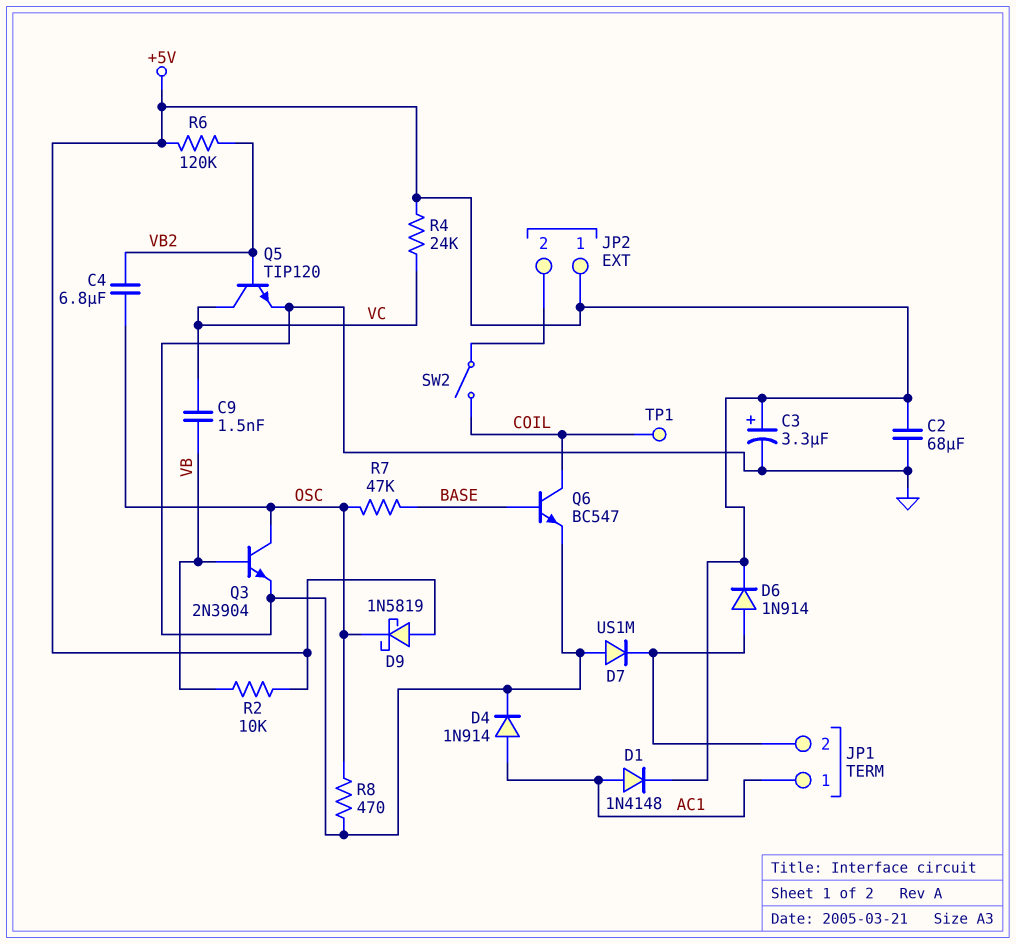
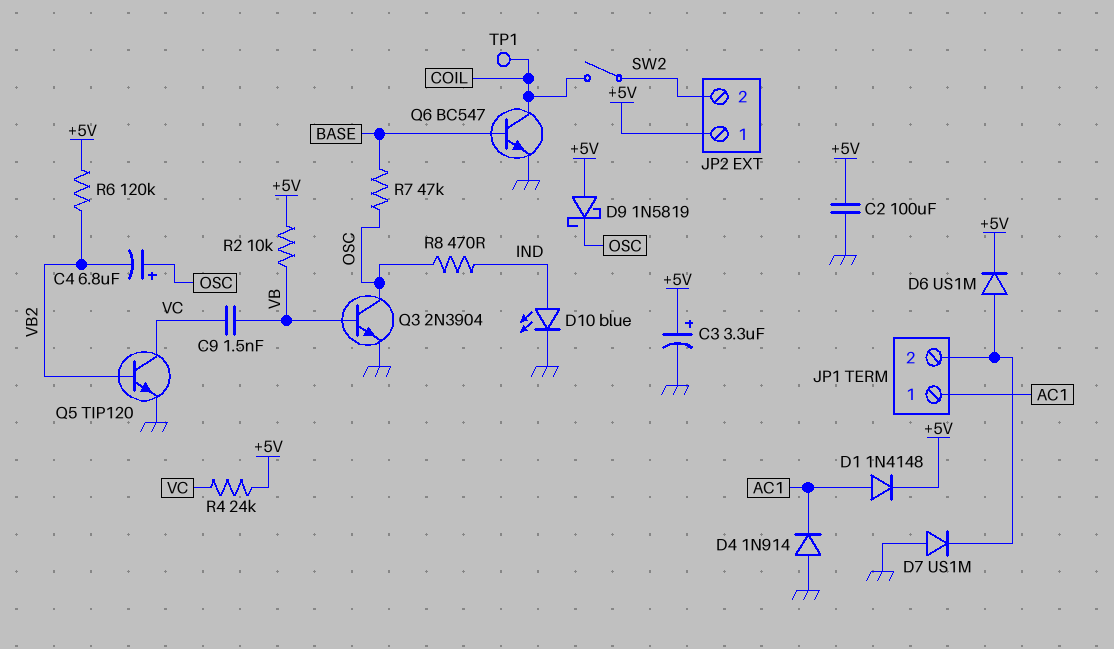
C2: 68uF (+5V, GND) -> 100uF (+5V, GND)
C4: 6.8uF (OSC, VB2) -> 6.8uF (plus OSC, minus VB2)
D4: diode 1N914 (A AC1, K GND) -> diode 1N914 (A GND, K AC1)
D6: diode 1N914 (A JP1/2, K +5V) -> diode US1M (A JP1/2, K +5V)
D10: none -> LED blue (A IND, K GND)
R8: 470 (GND, OSC) -> 470 (IND, OSC)

